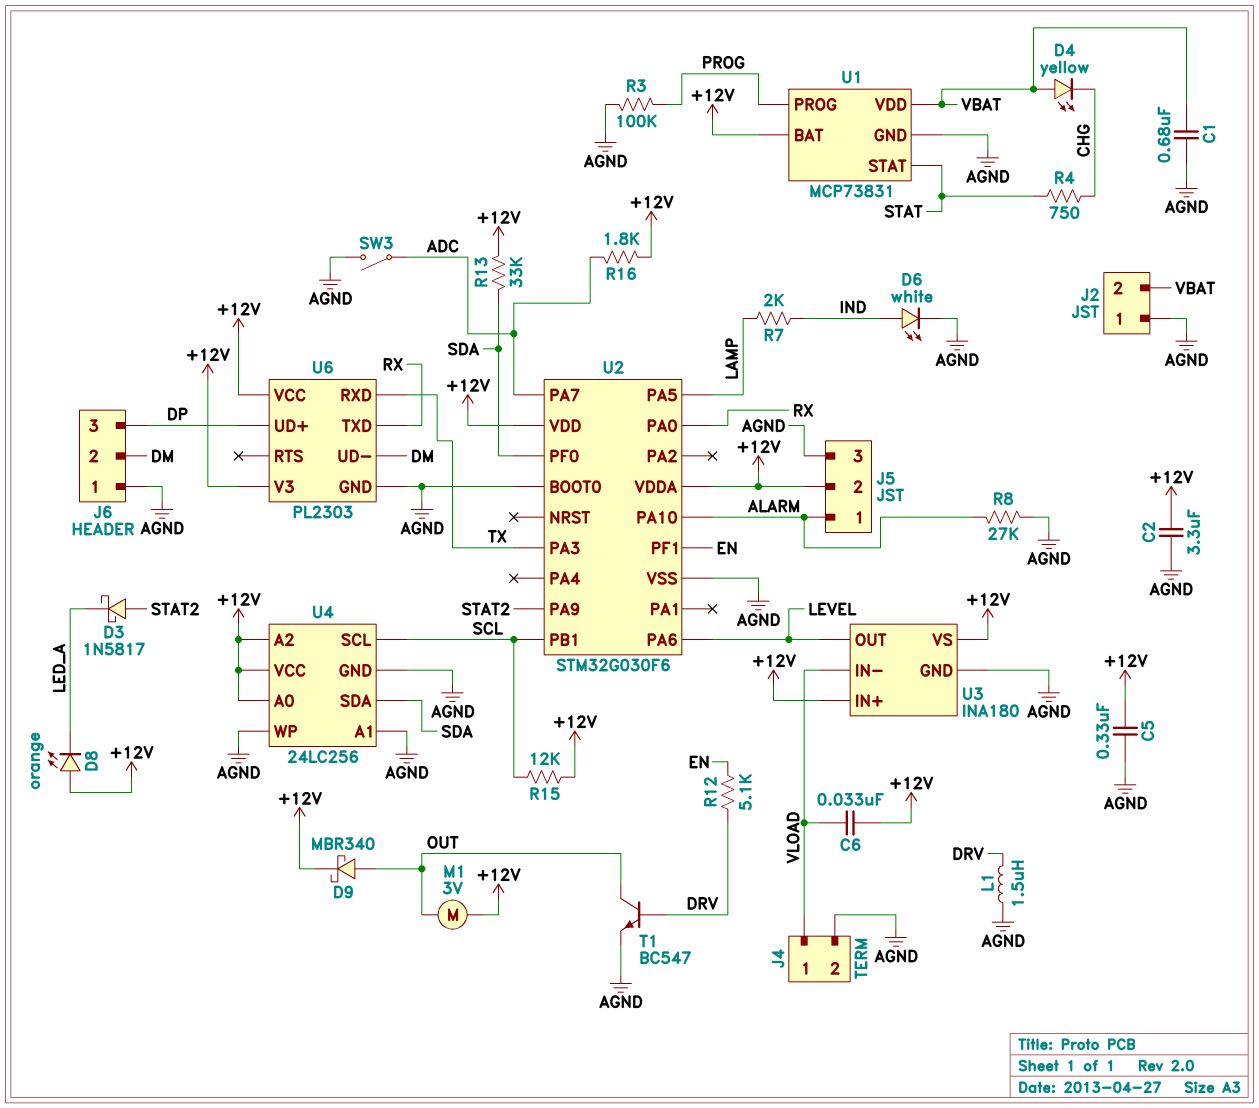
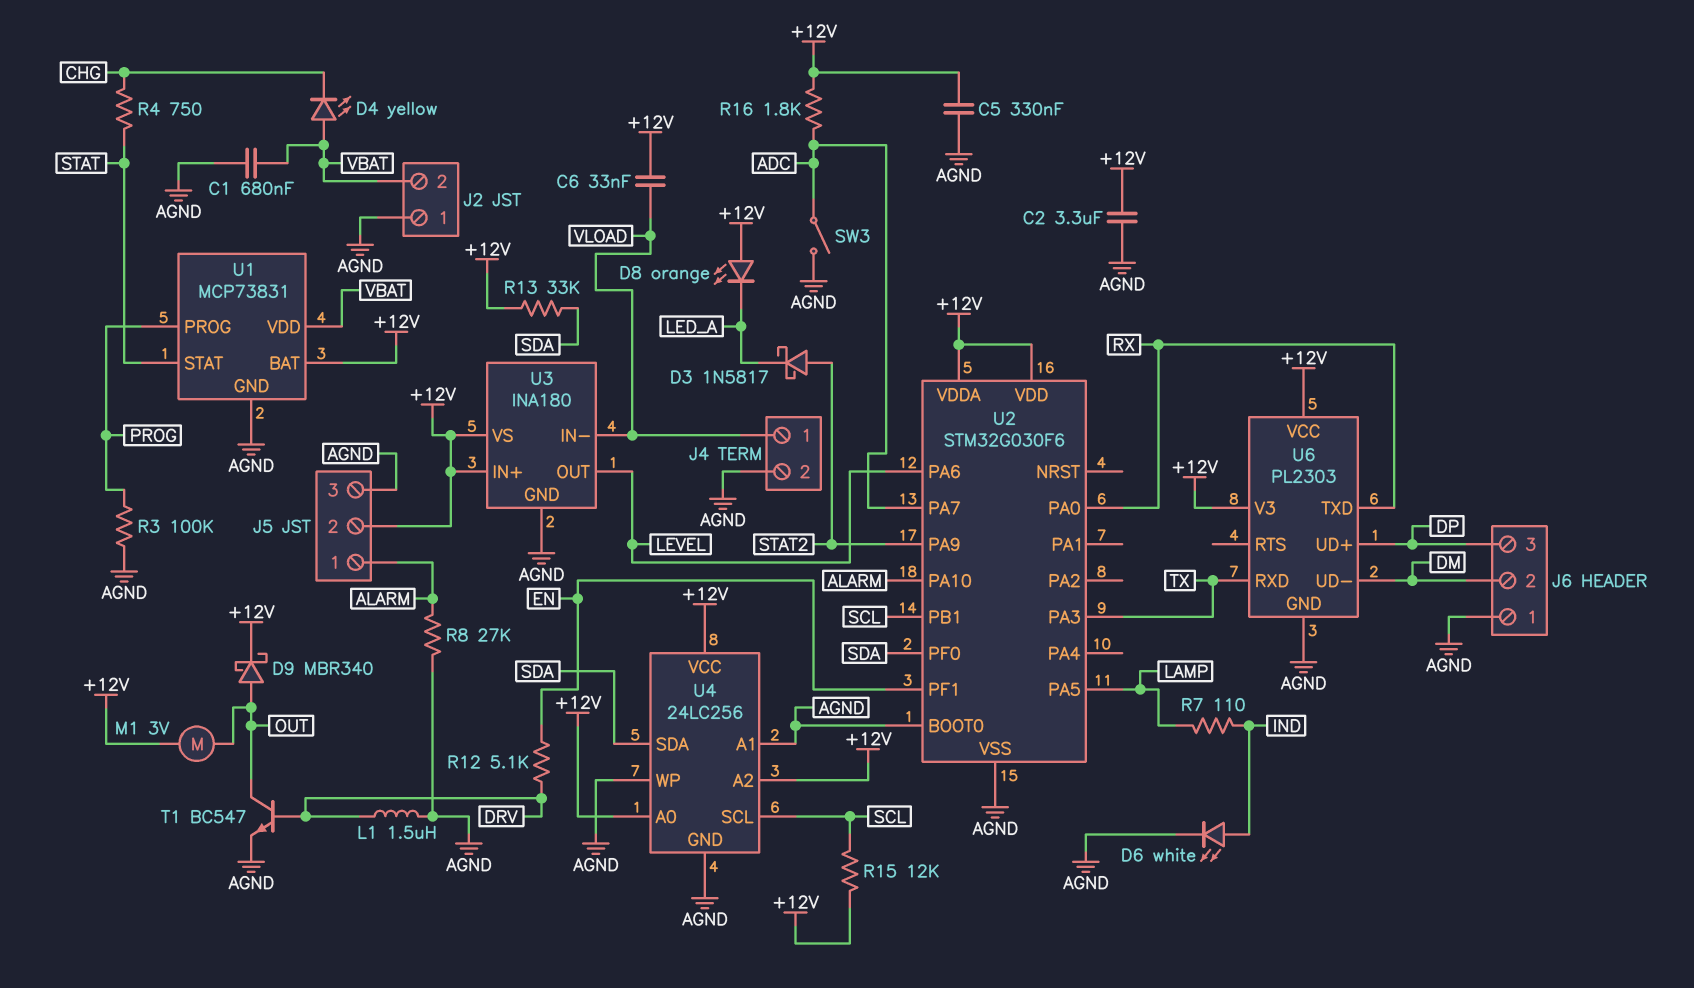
R7: 2k (IND, LAMP) -> 110 (IND, LAMP)

